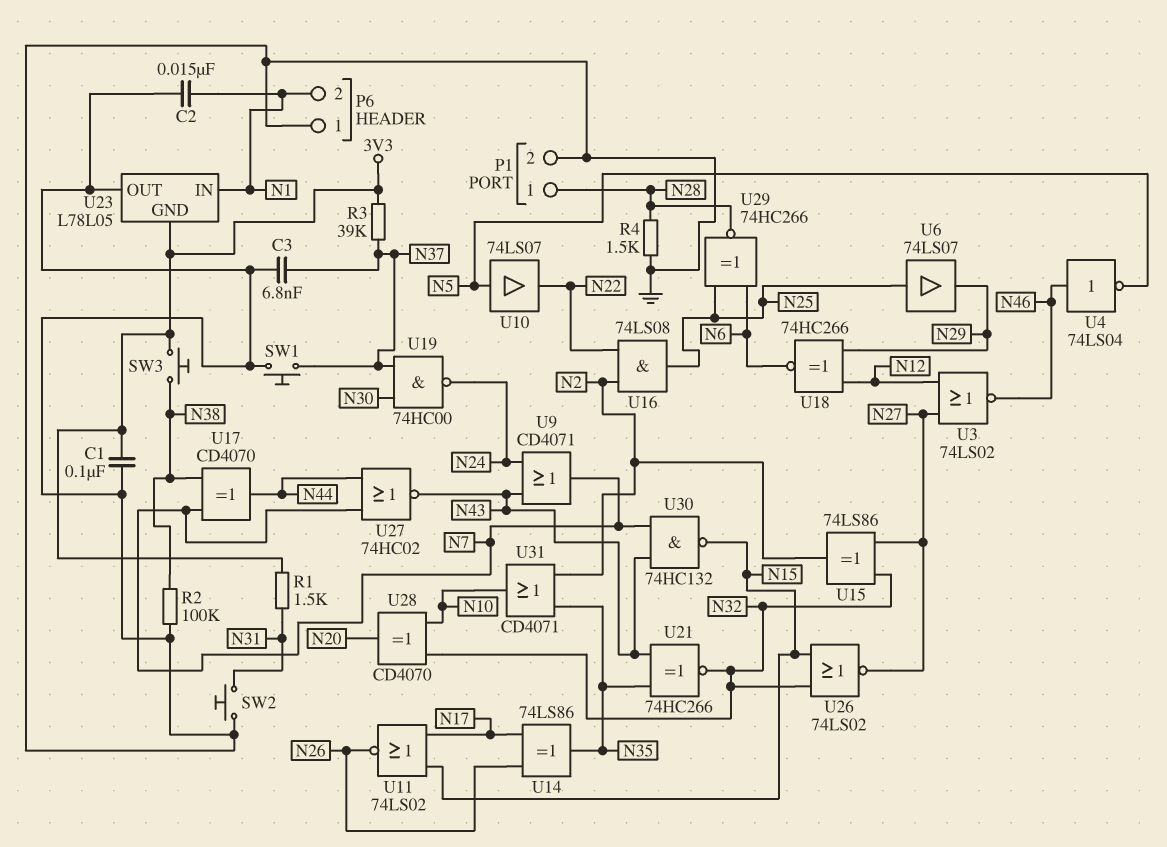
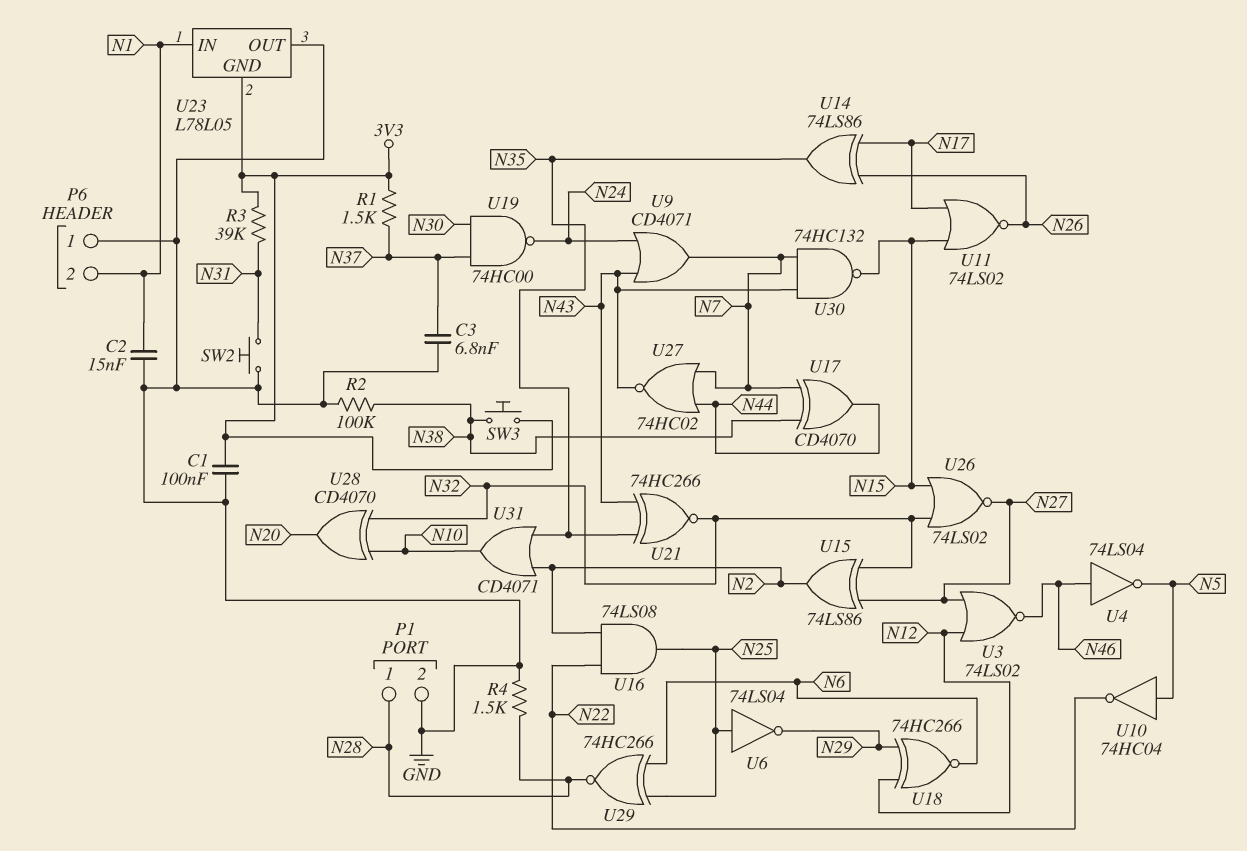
R1: 1.5k (3V3, N31) -> 1.5k (3V3, N37)
R3: 39k (3V3, N37) -> 39k (3V3, N31)
SW1: button (GND, N37) -> none
U6: buffer 74LS07 (in N25, out N29) -> NOT 74LS04 (in N25, out N29)
U10: buffer 74LS07 (in N5, out N22) -> NOT 74HC04 (in N5, out N22)

